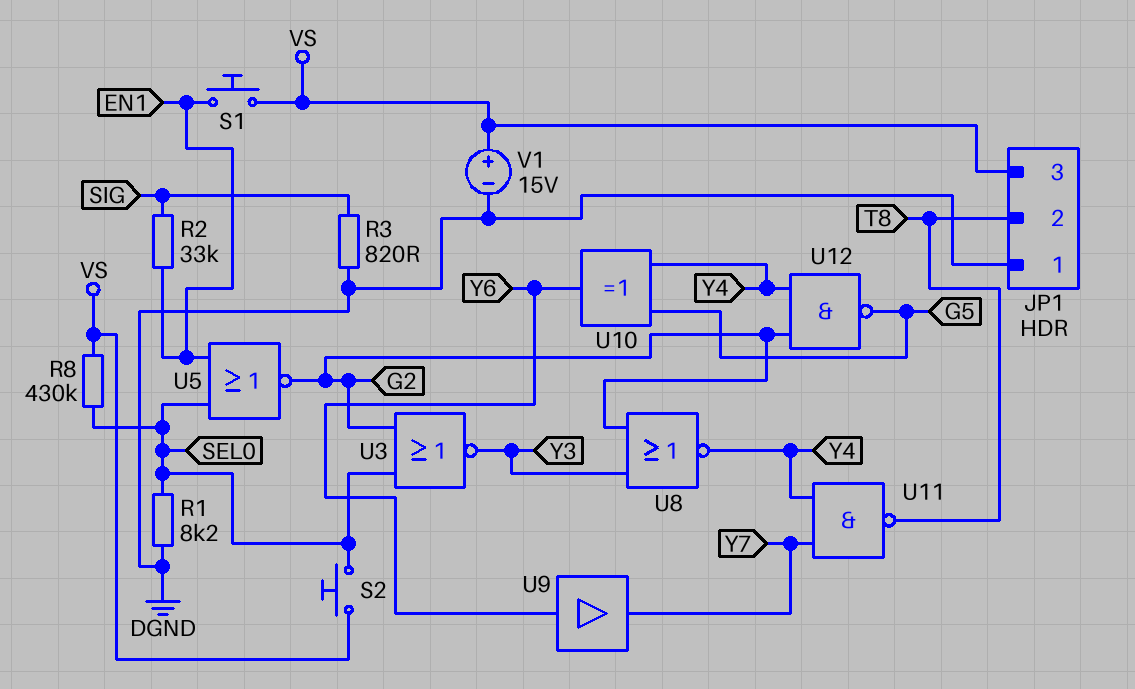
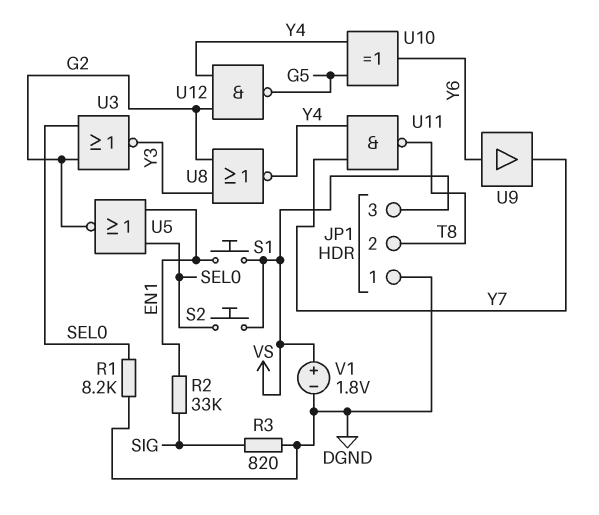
R8: 430k (SEL0, VS) -> none
V1: 15V (plus VS, minus DGND) -> 1.8V (plus VS, minus DGND)

